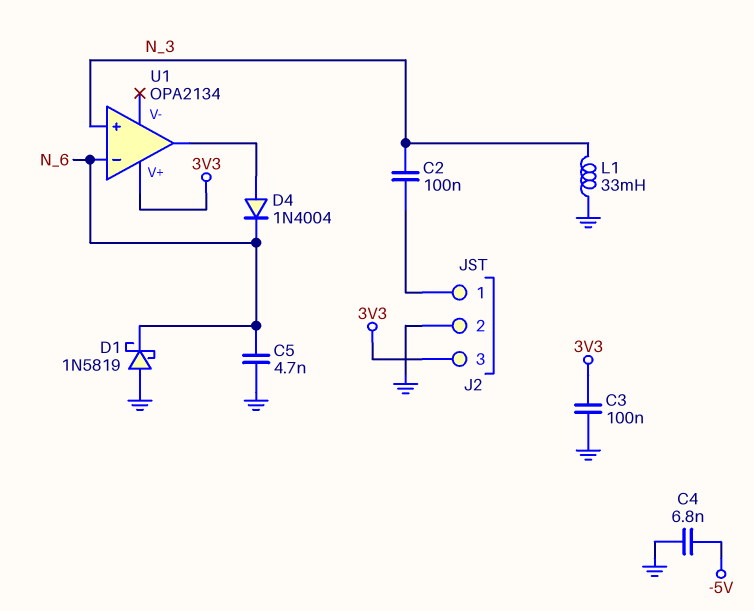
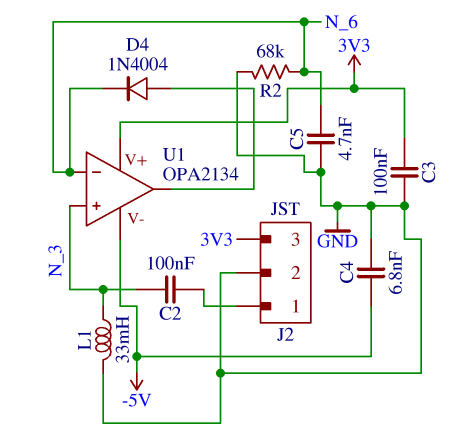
D1: schottky 1N5819 (A GND, K N_6) -> none
R2: none -> 68k (GND, N_6)
U1 pin V-: none -> -5V

